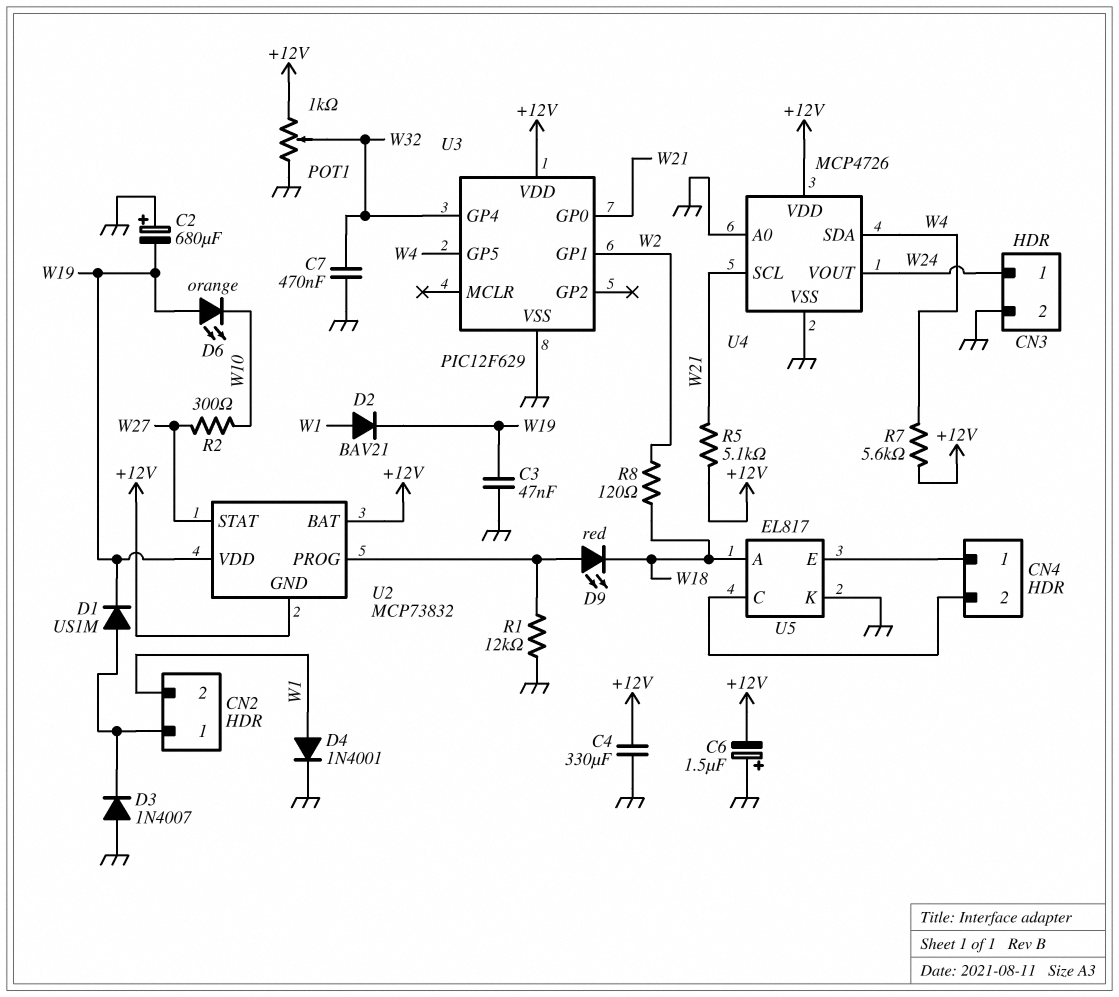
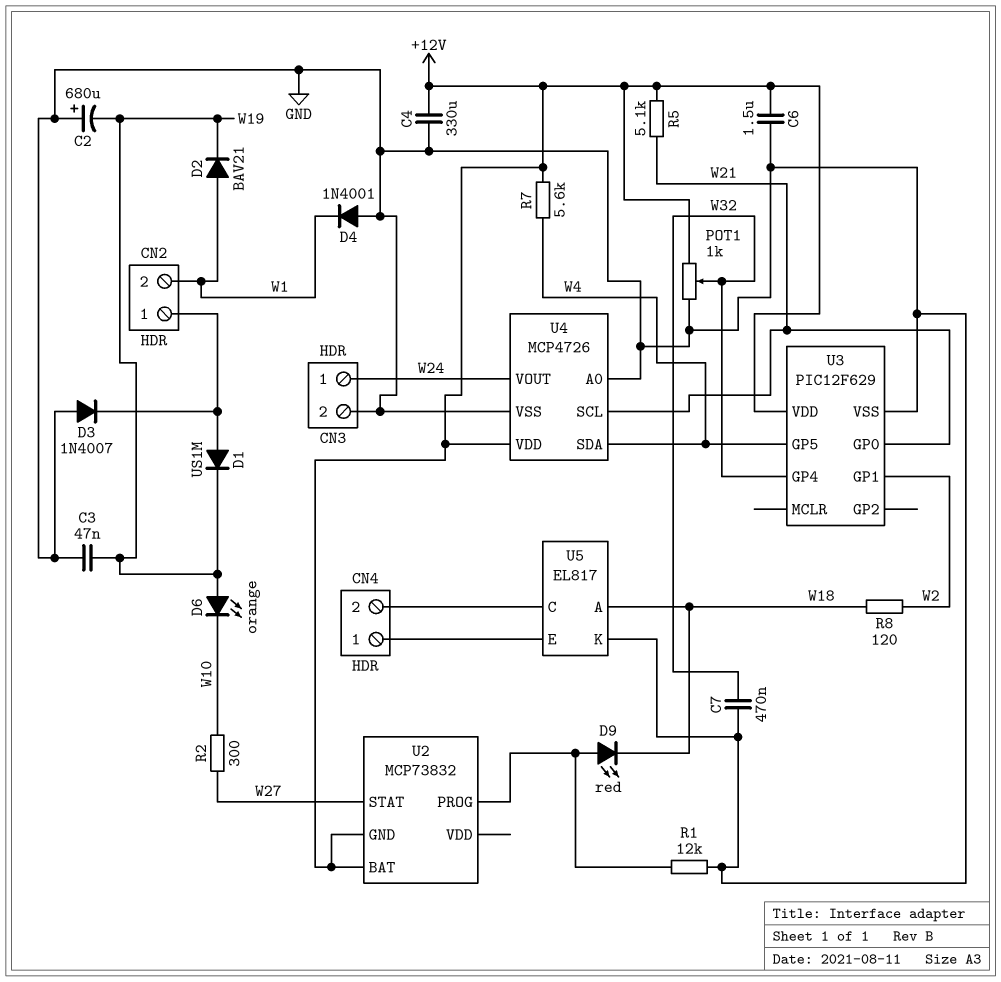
C6: 1.5uF (plus GND, minus +12V) -> 1.5uF (+12V, GND)
D4: diode 1N4001 (A W1, K GND) -> diode 1N4001 (A GND, K W1)
U2 pin VDD: W19 -> none

